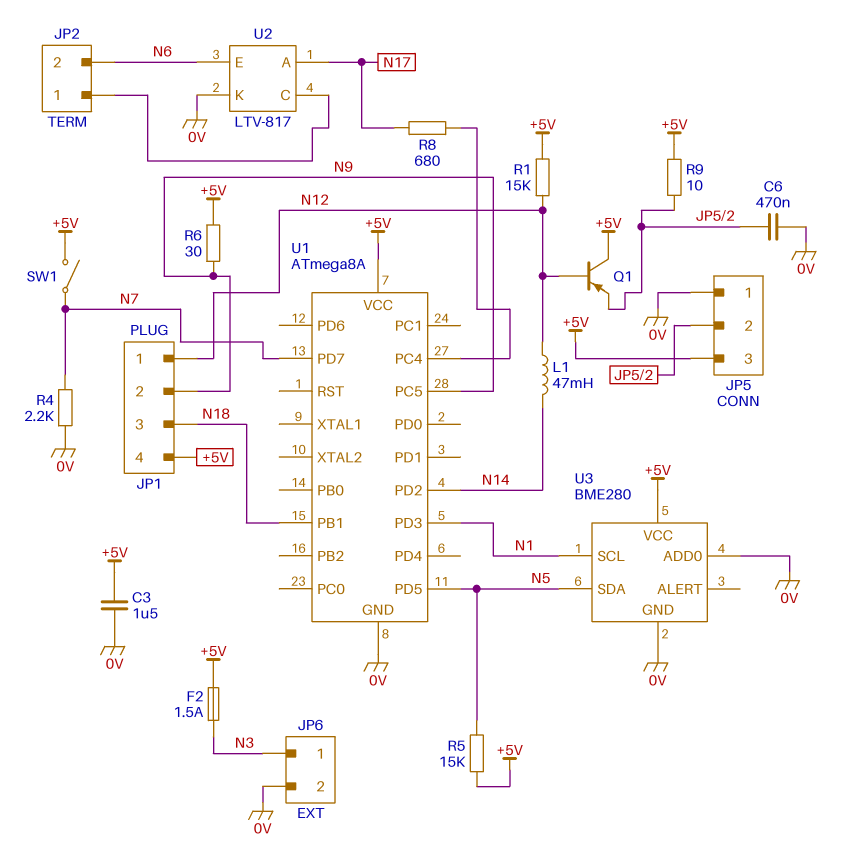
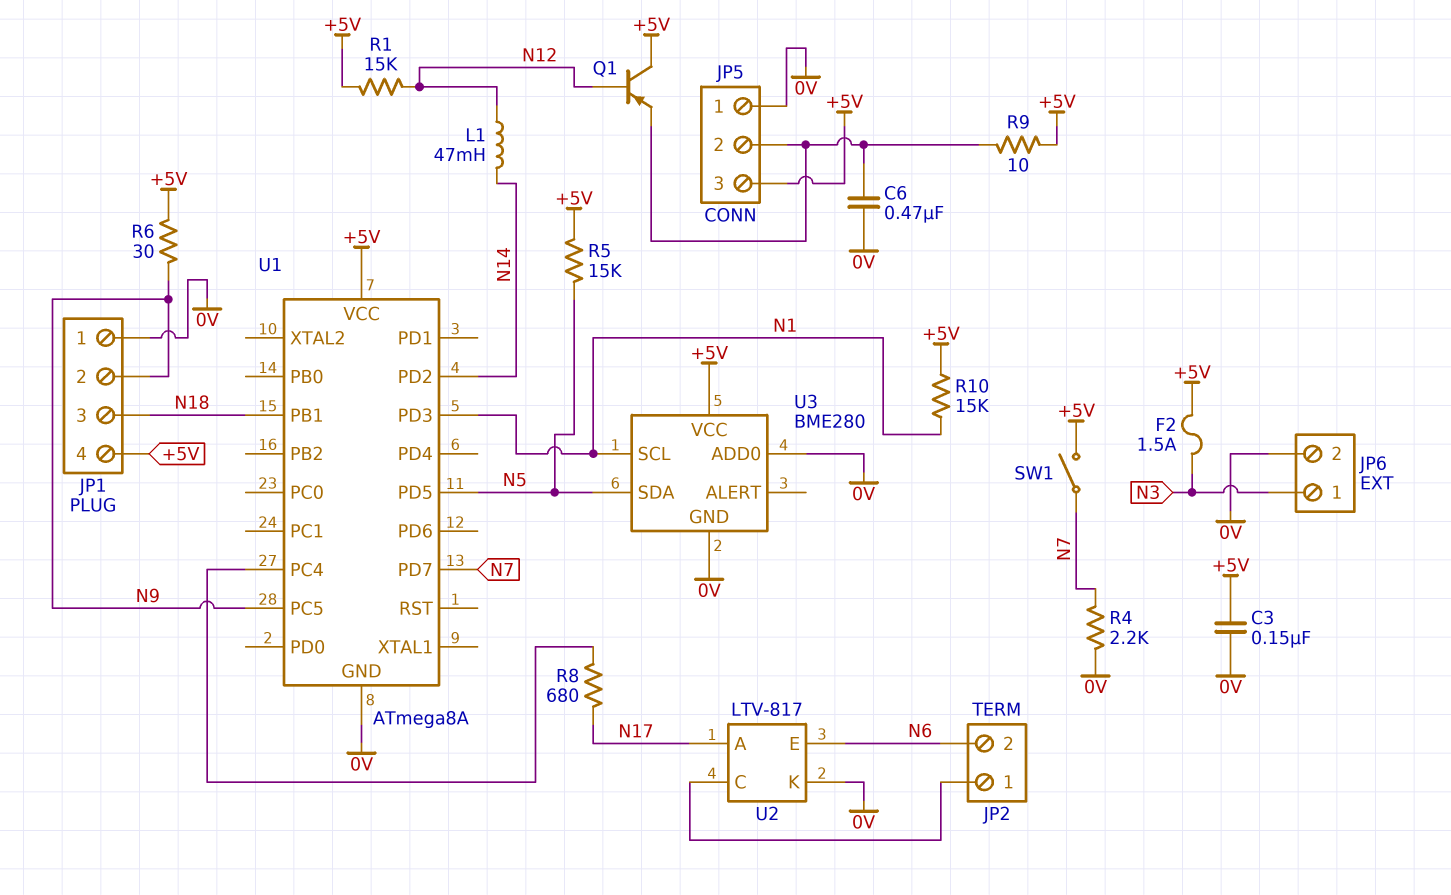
C3: 1.5uF (+5V, 0V) -> 150nF (+5V, 0V)
JP1 pin 1: N12 -> 0V
R10: none -> 15k (+5V, N1)

